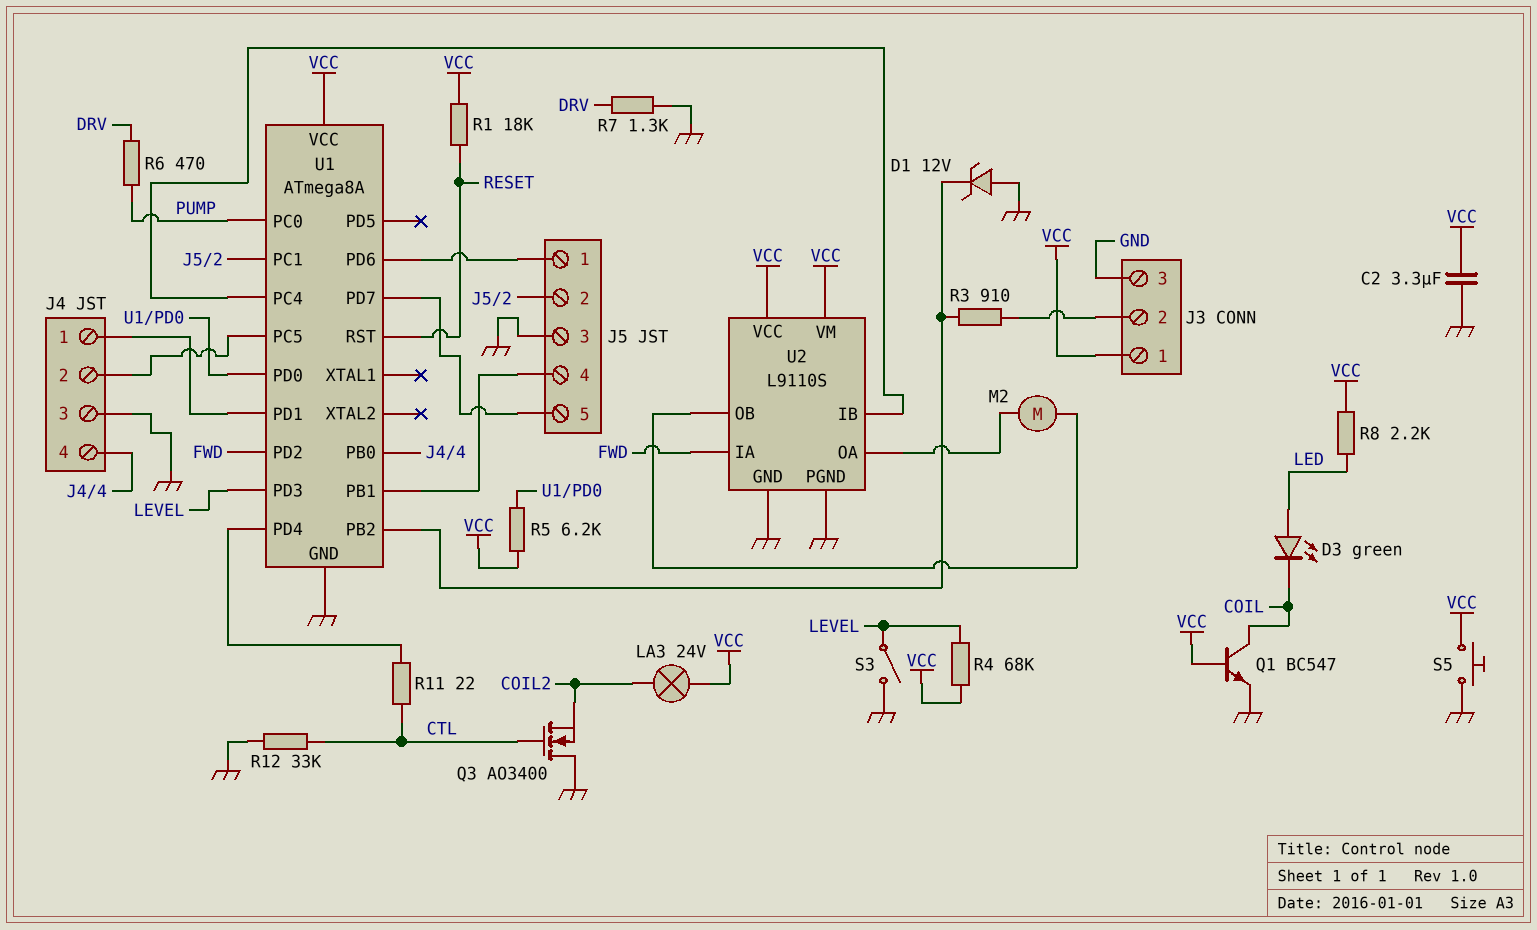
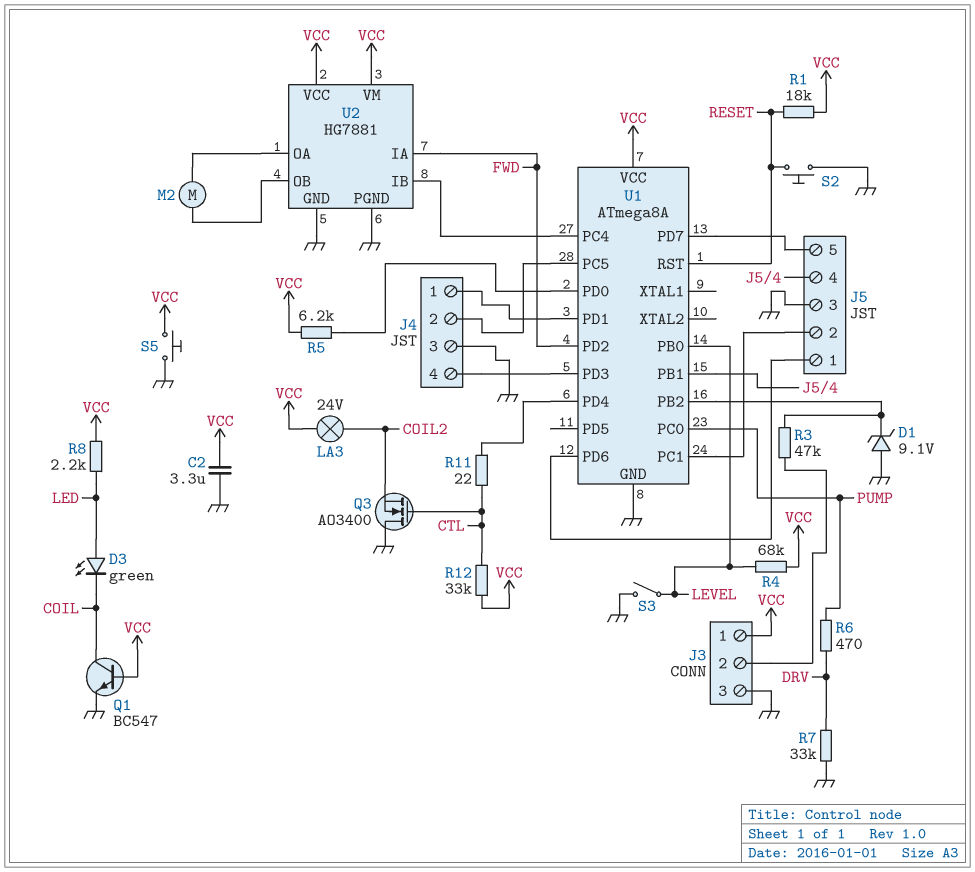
D1: zener 12V (A GND, K U1/PB2) -> zener 9.1V (A GND, K U1/PB2)
R3: 910 (J3/2, U1/PB2) -> 47k (J3/2, U1/PB2)
R7: 1.3k (DRV, GND) -> 33k (DRV, GND)
R12: 33k (CTL, GND) -> 33k (CTL, VCC)
S2: none -> button (GND, RESET)
U1 pin PB0: J4/4 -> LEVEL
U1 pin PD3: LEVEL -> J4/4
U2: L9110S -> HG7881

